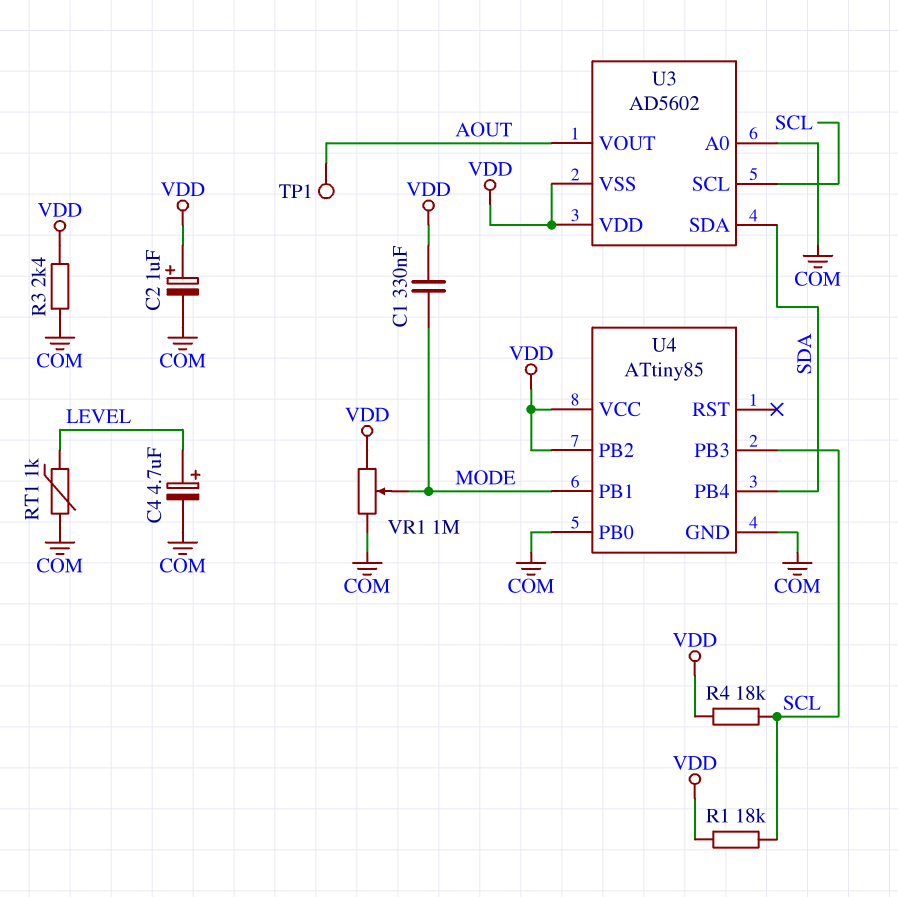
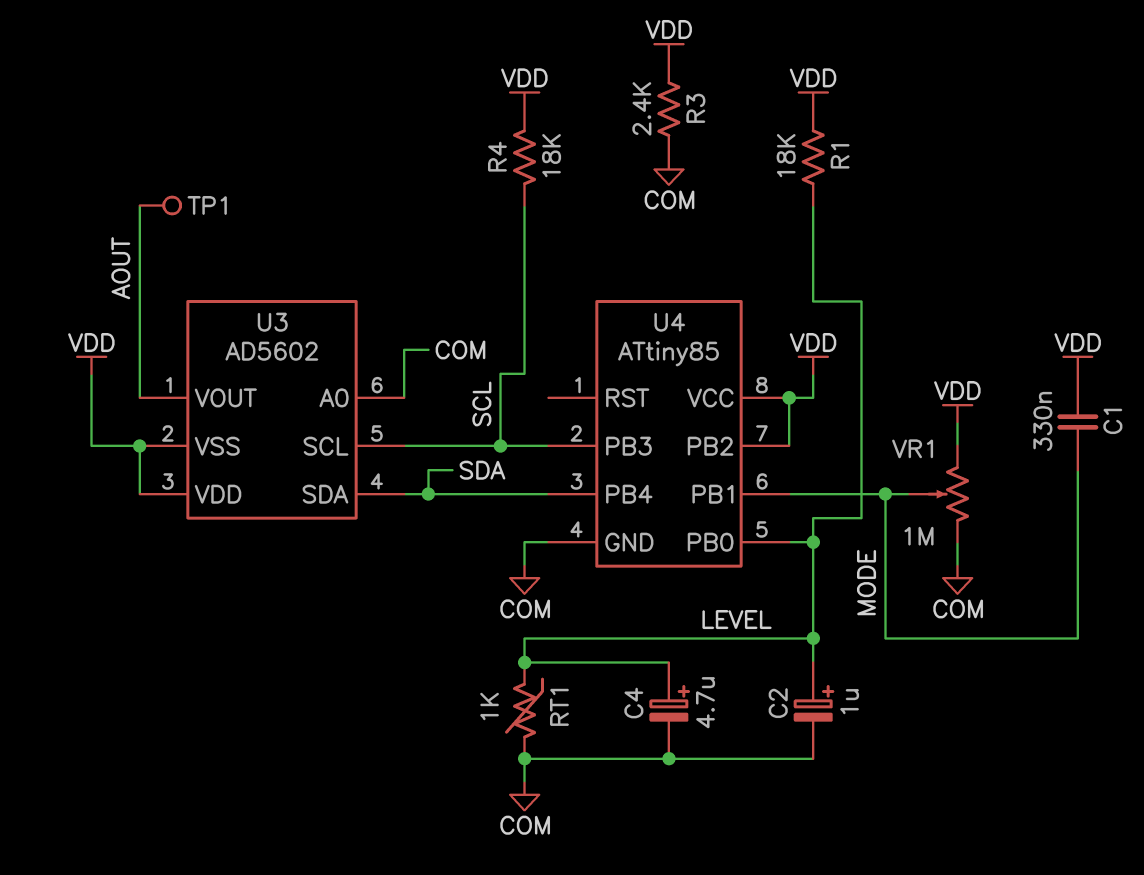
C2: 1uF (plus VDD, minus COM) -> 1uF (plus LEVEL, minus COM)
R1: 18k (SCL, VDD) -> 18k (LEVEL, VDD)
U4 pin PB0: COM -> LEVEL

